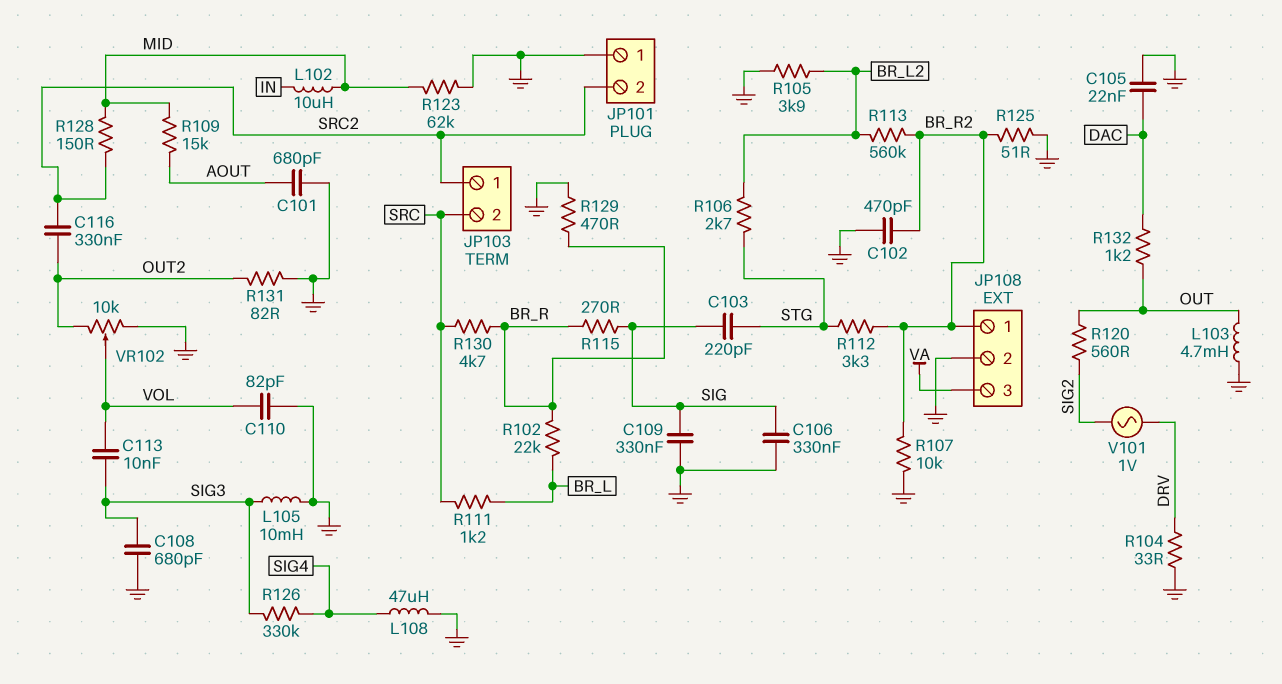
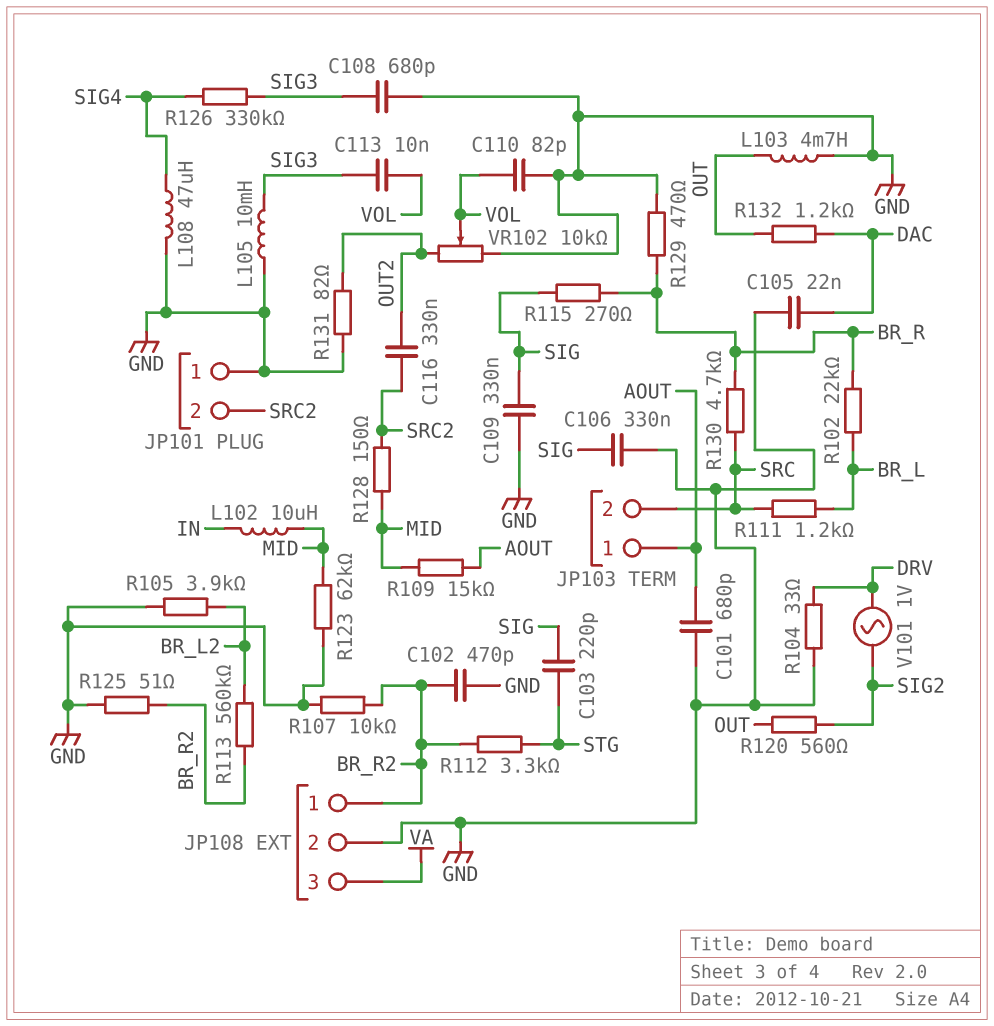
JP103 pin 1: SRC2 -> AOUT
R106: 2.7k (BR_L2, STG) -> none

